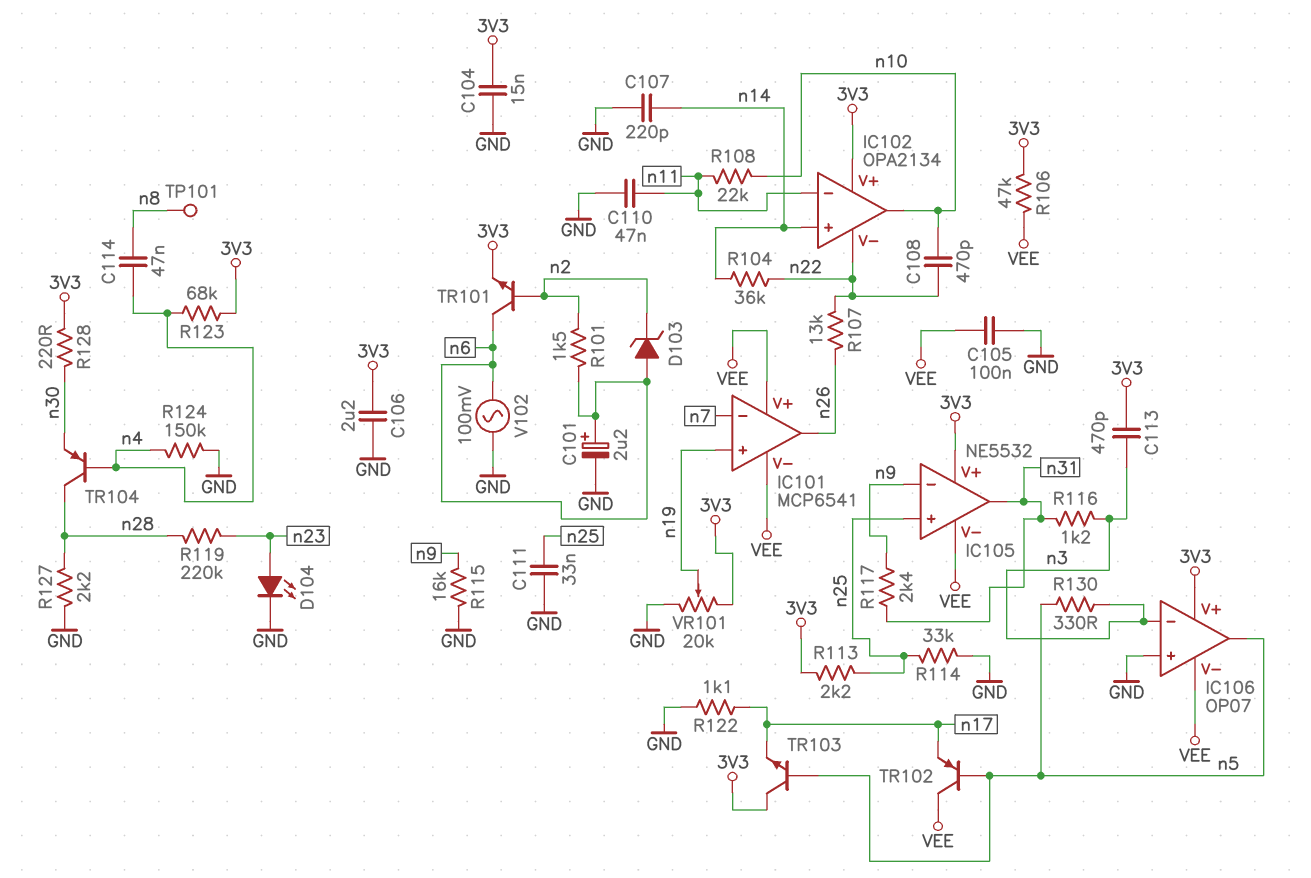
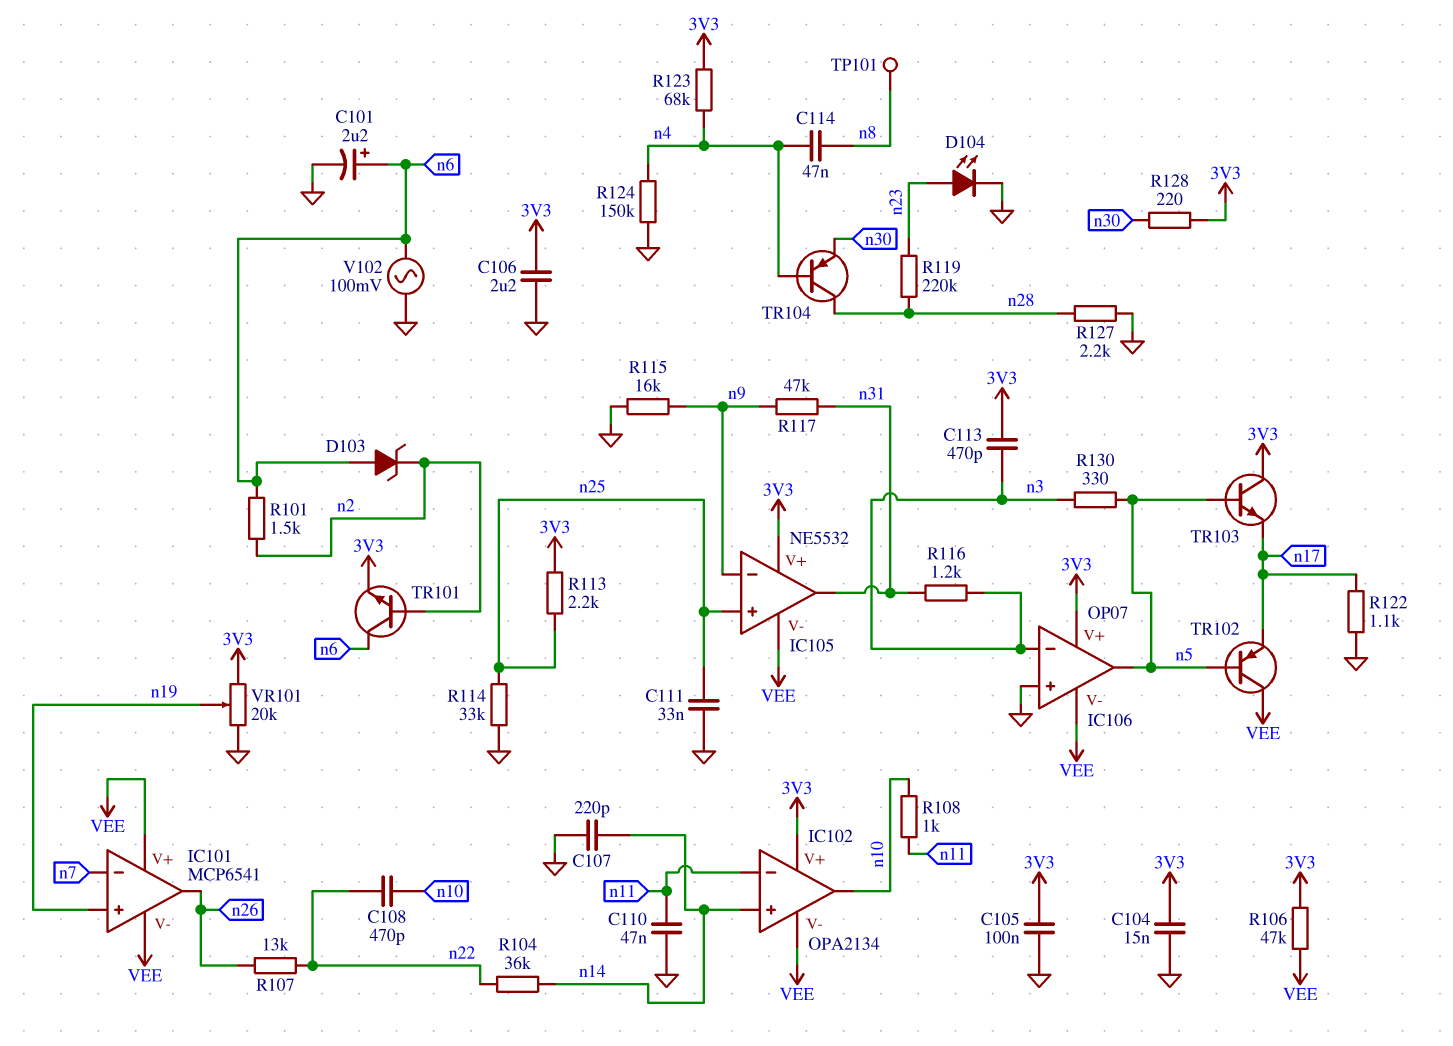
C105: 100nF (GND, VEE) -> 100nF (3V3, GND)
IC102 pin V-: n22 -> VEE
R108: 22k (n10, n11) -> 1k (n10, n11)
R117: 2.4k (n9, n31) -> 47k (n9, n31)

